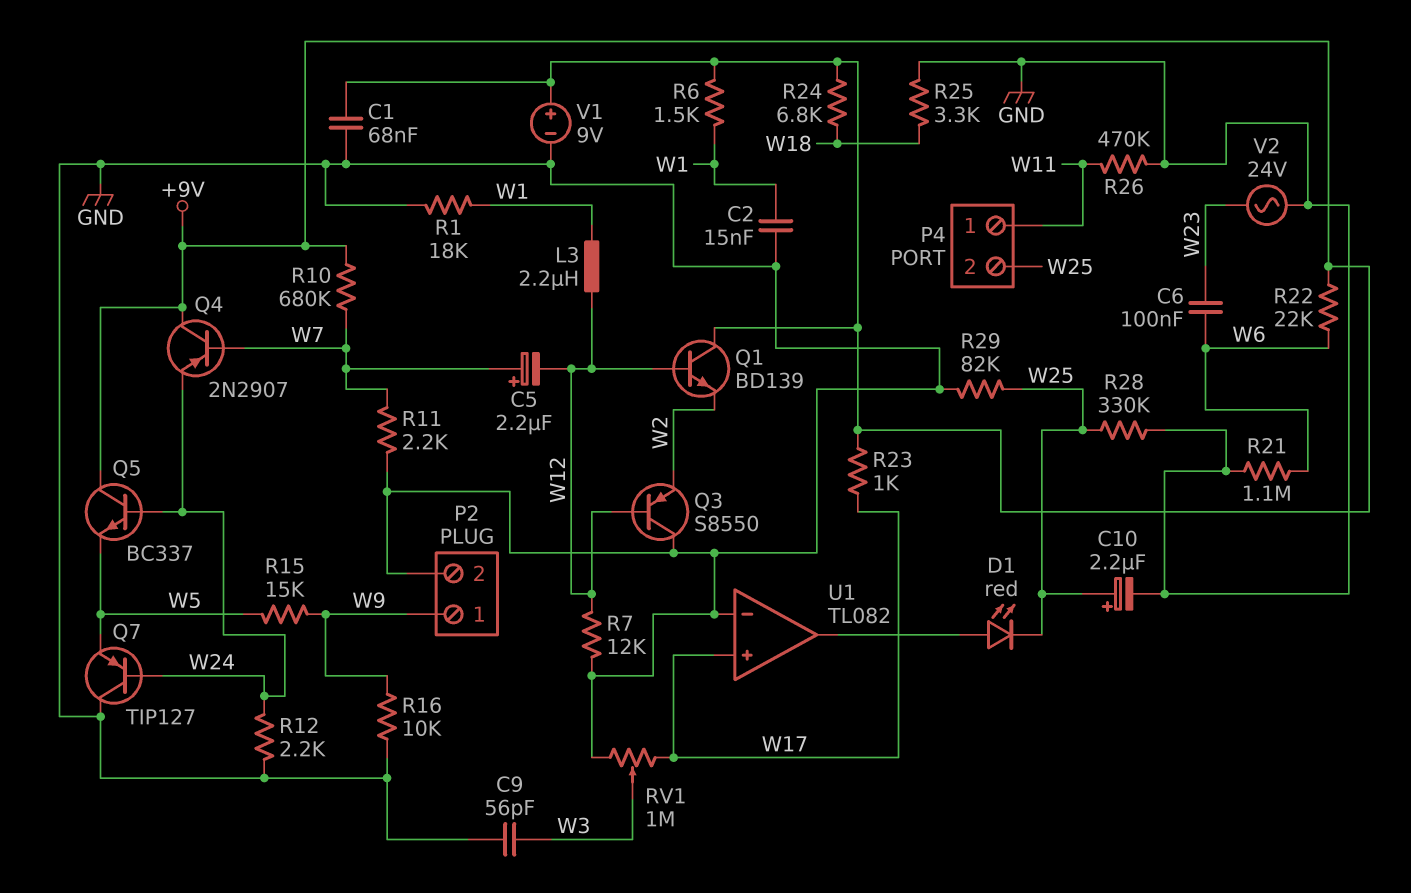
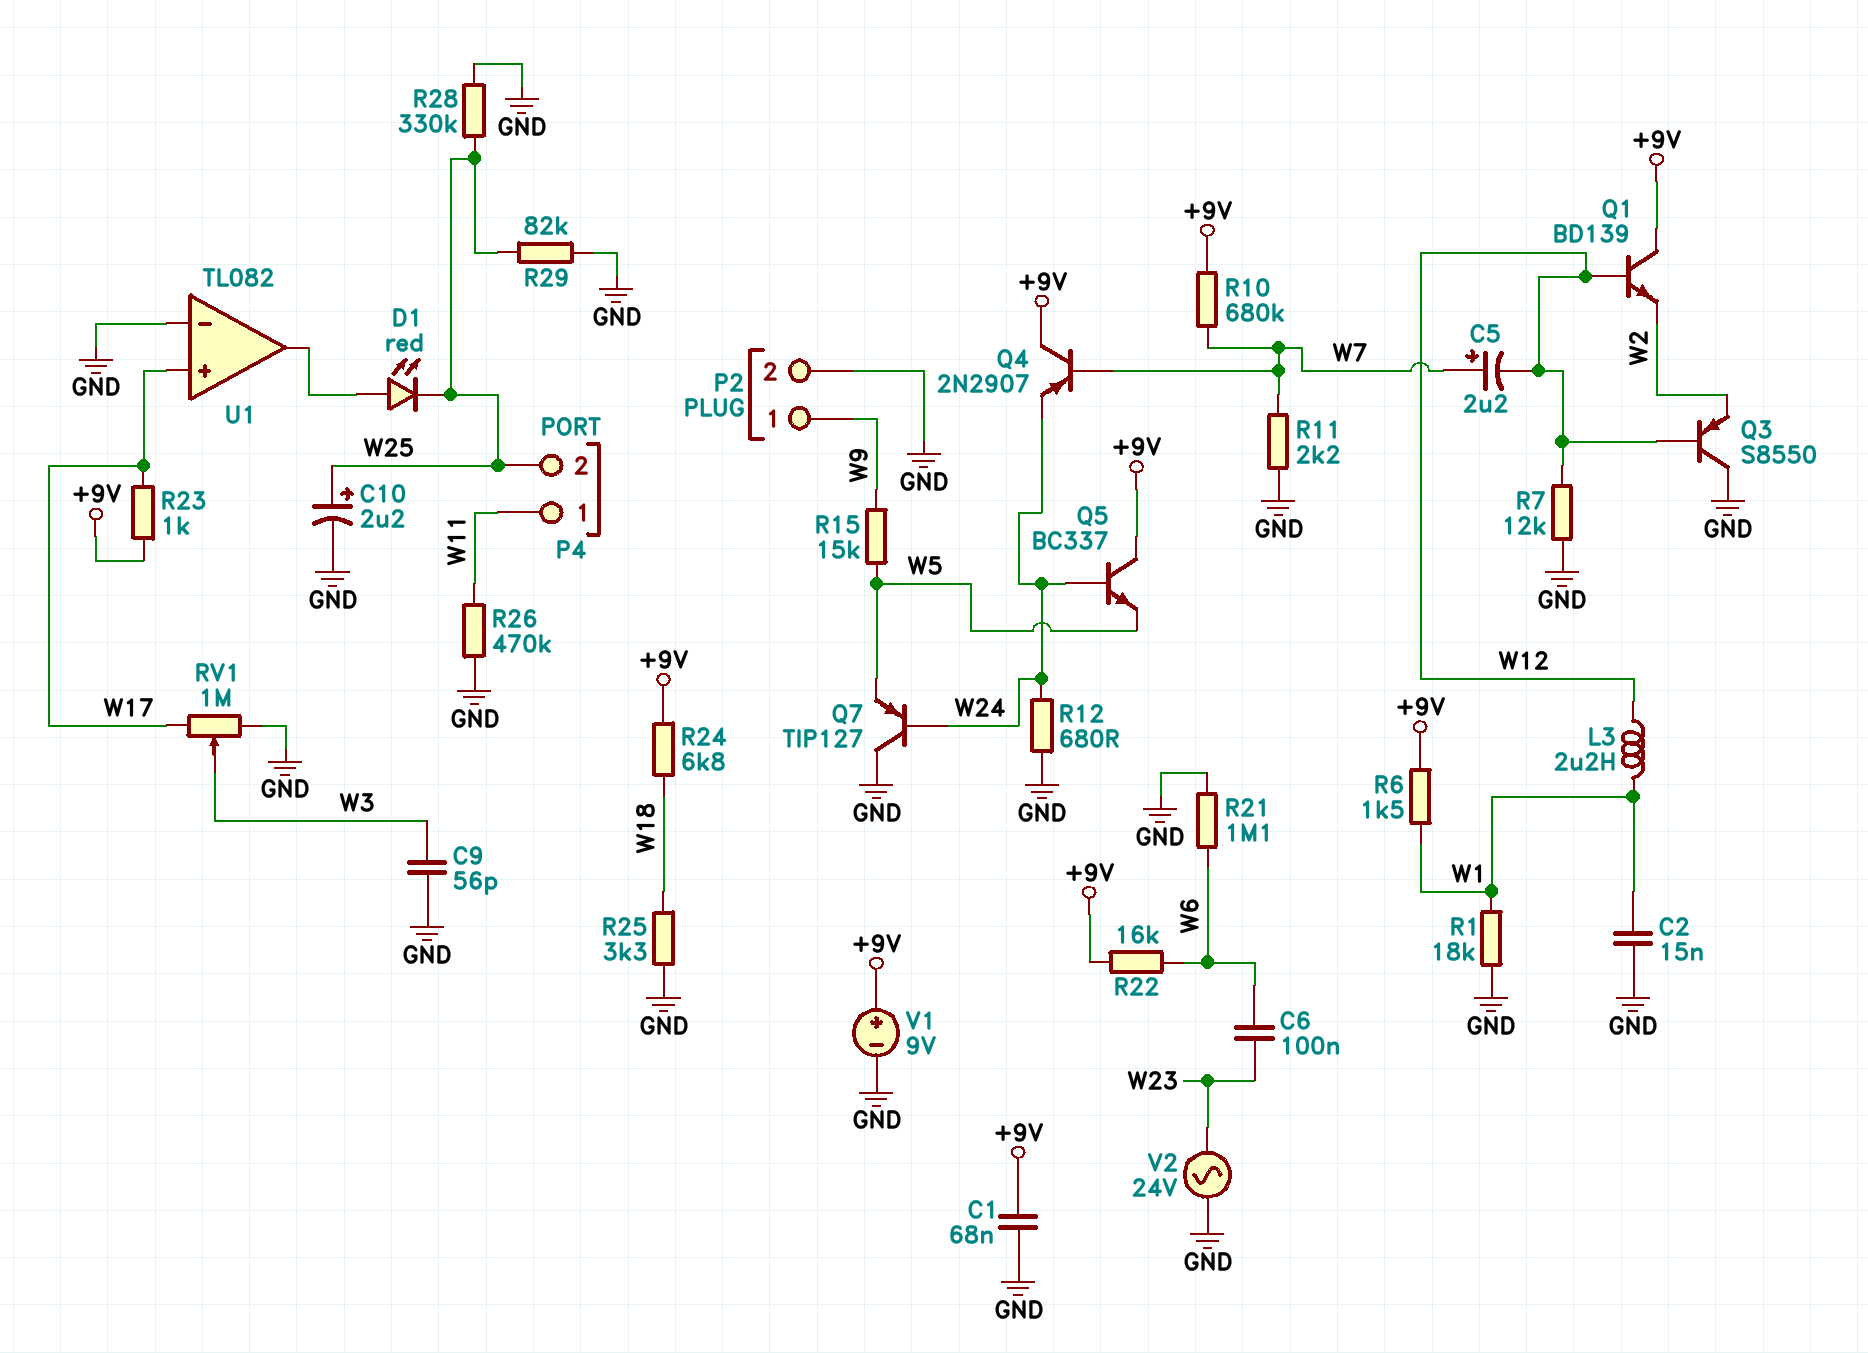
R12: 2.2k (GND, W24) -> 680 (GND, W24)
R16: 10k (GND, W9) -> none
R22: 22k (+9V, W6) -> 16k (+9V, W6)

